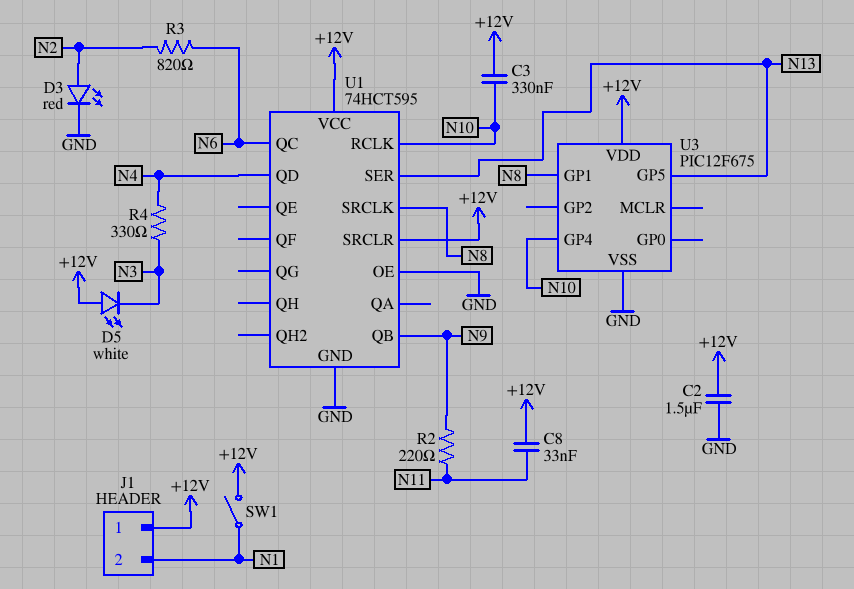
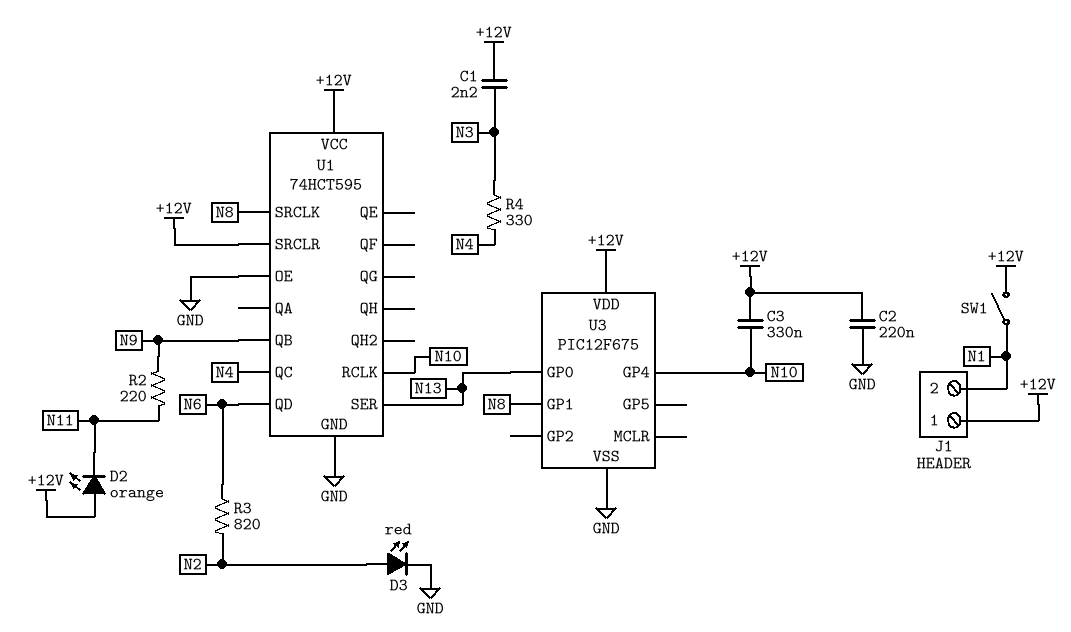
C1: none -> 2.2nF (+12V, N3)
C2: 1.5uF (+12V, GND) -> 220nF (+12V, GND)
C8: 33nF (+12V, N11) -> none
D2: none -> LED orange (A +12V, K N11)
D5: LED white (A +12V, K N3) -> none
U1 pin QC: N6 -> N4
U1 pin QD: N4 -> N6
U3 pin GP0: none -> N13
U3 pin GP5: N13 -> none

